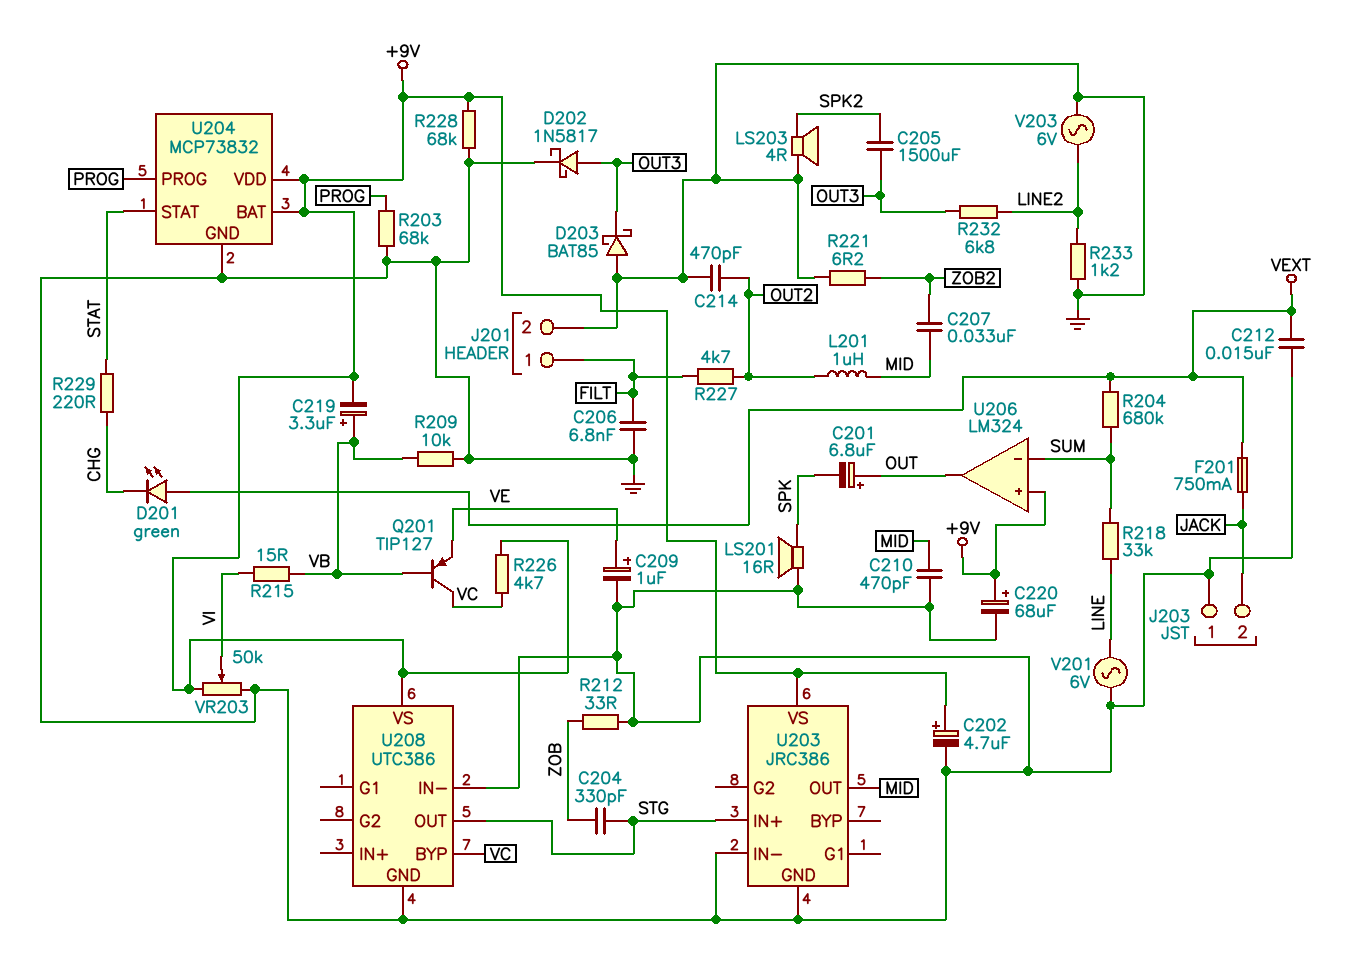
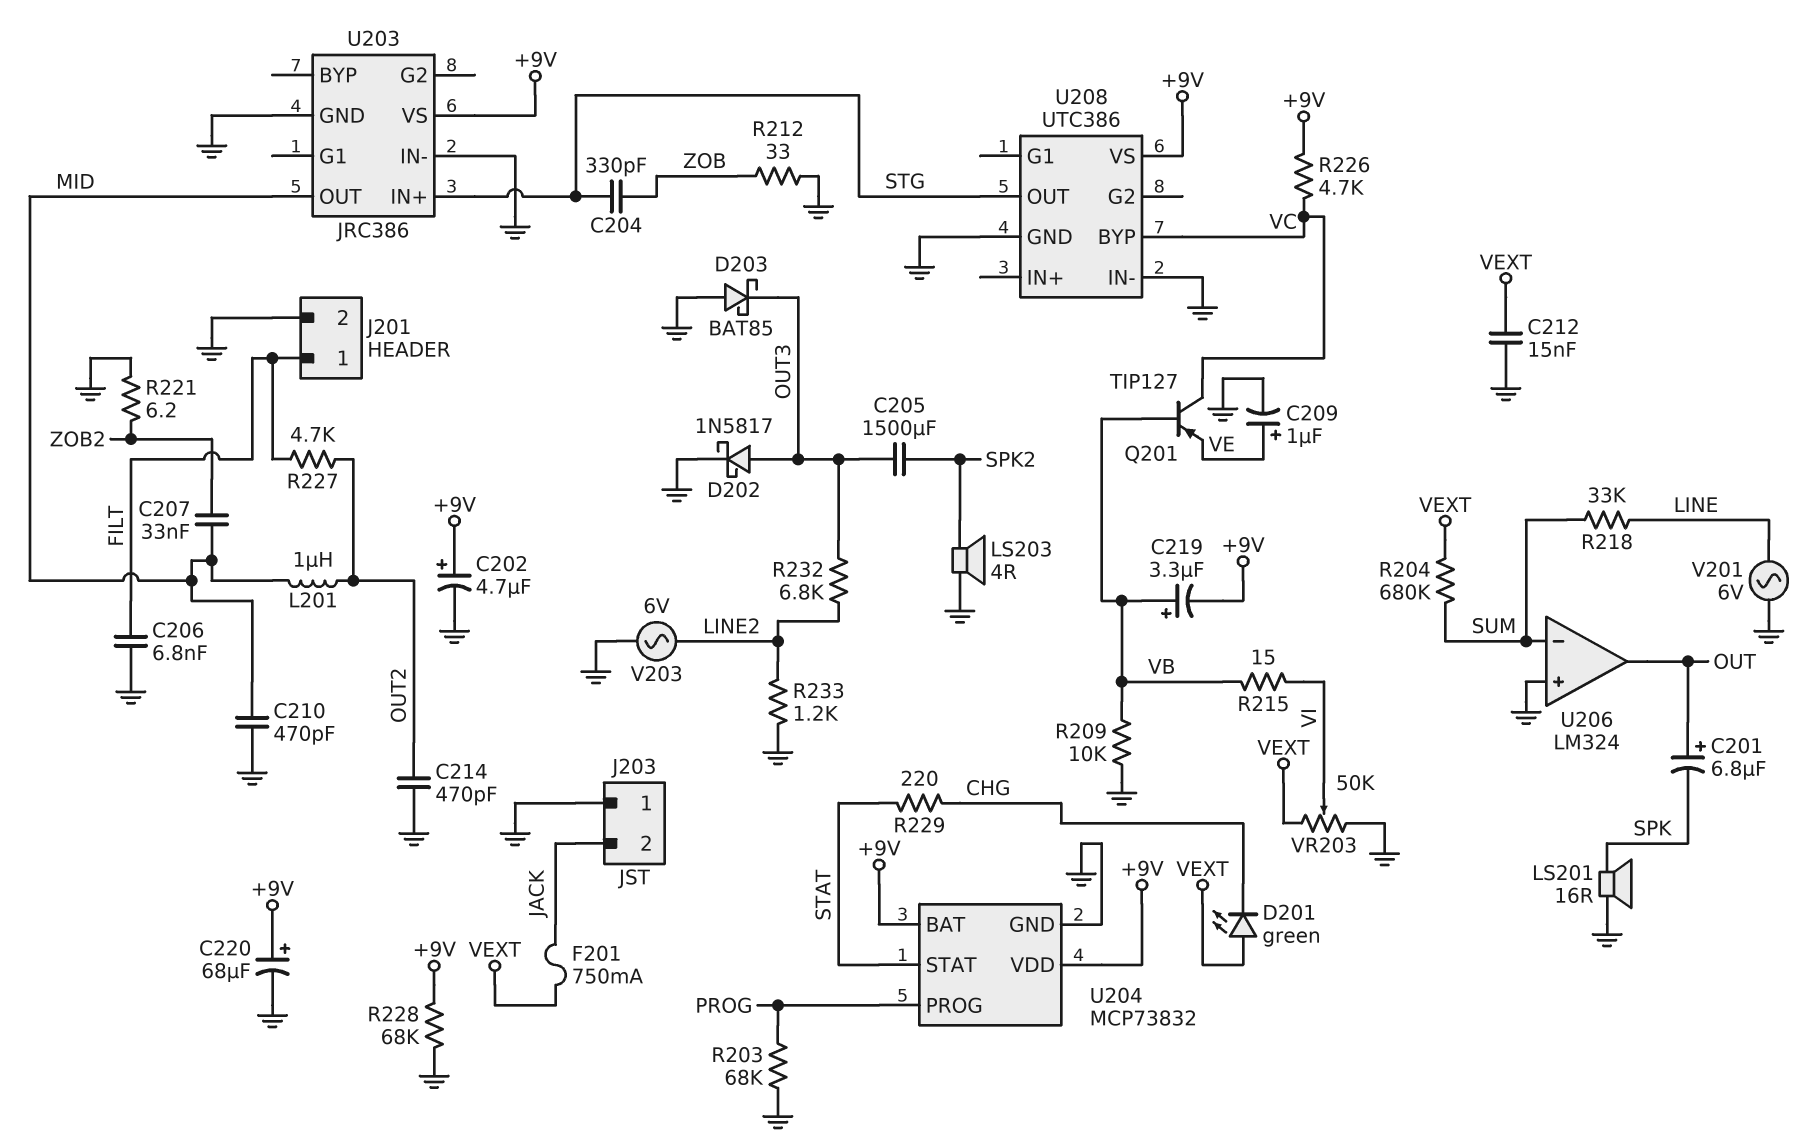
U206 pin in+: +9V -> GND
VR203: 50k (+9V, GND, wiper VI) -> 50k (GND, VEXT, wiper VI)

